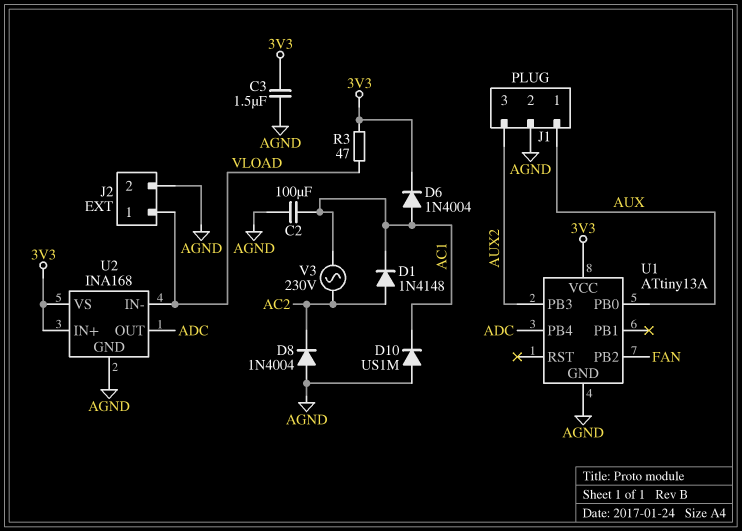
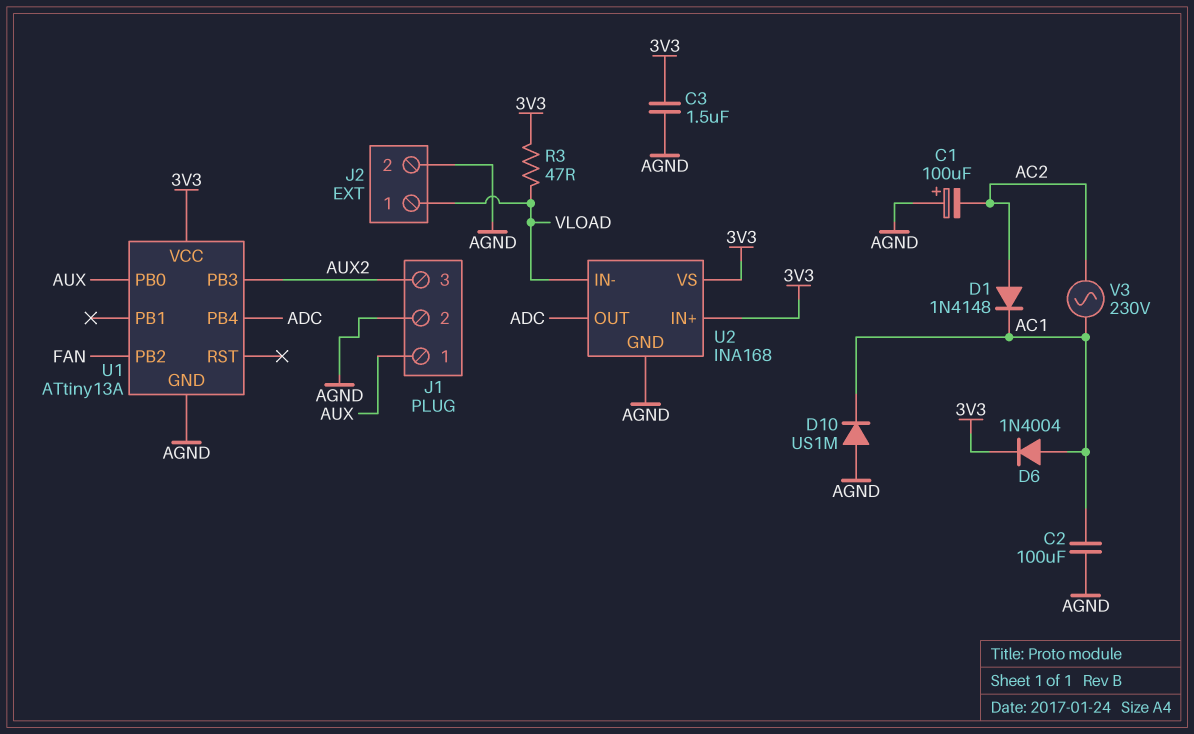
C1: none -> 100uF (plus AGND, minus AC2)
D8: diode 1N4004 (A AGND, K AC2) -> none

